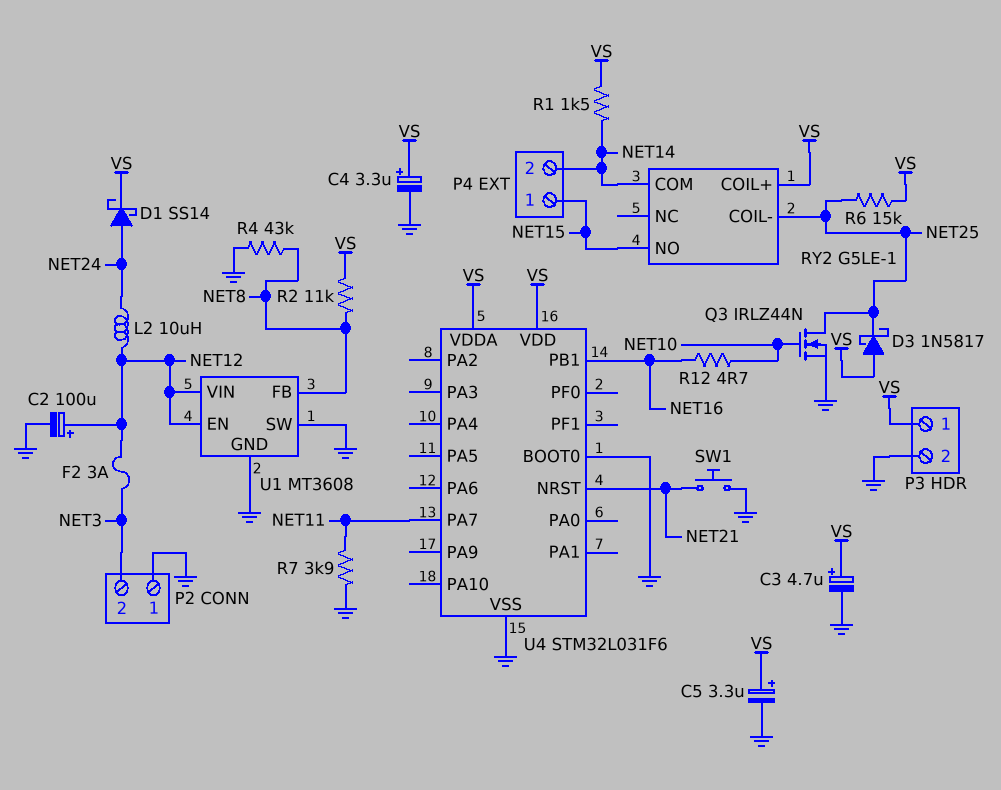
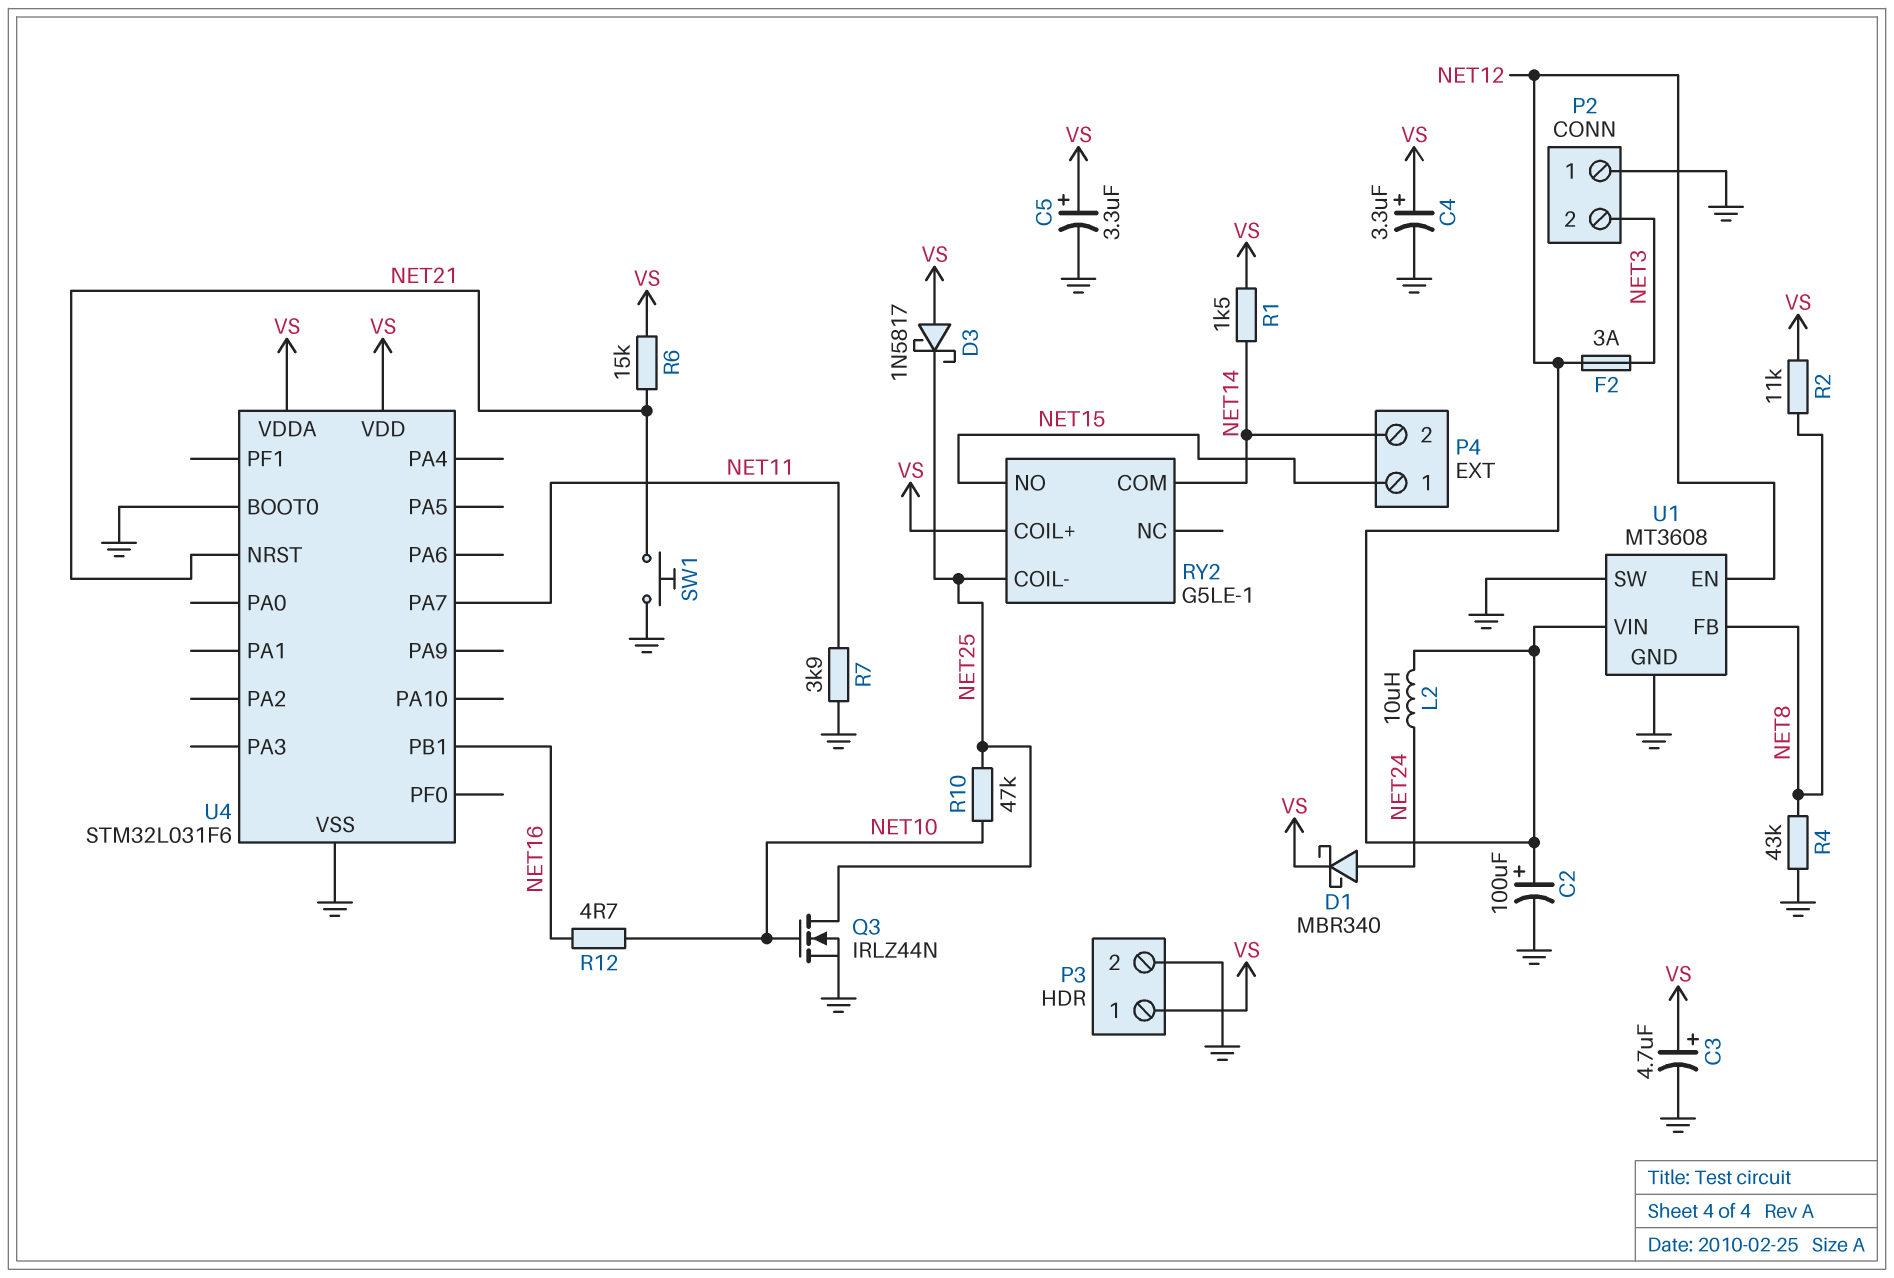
D1: schottky SS14 (A NET24, K VS) -> schottky MBR340 (A NET24, K VS)
R6: 15k (NET25, VS) -> 15k (NET21, VS)
R10: none -> 47k (NET10, NET25)

